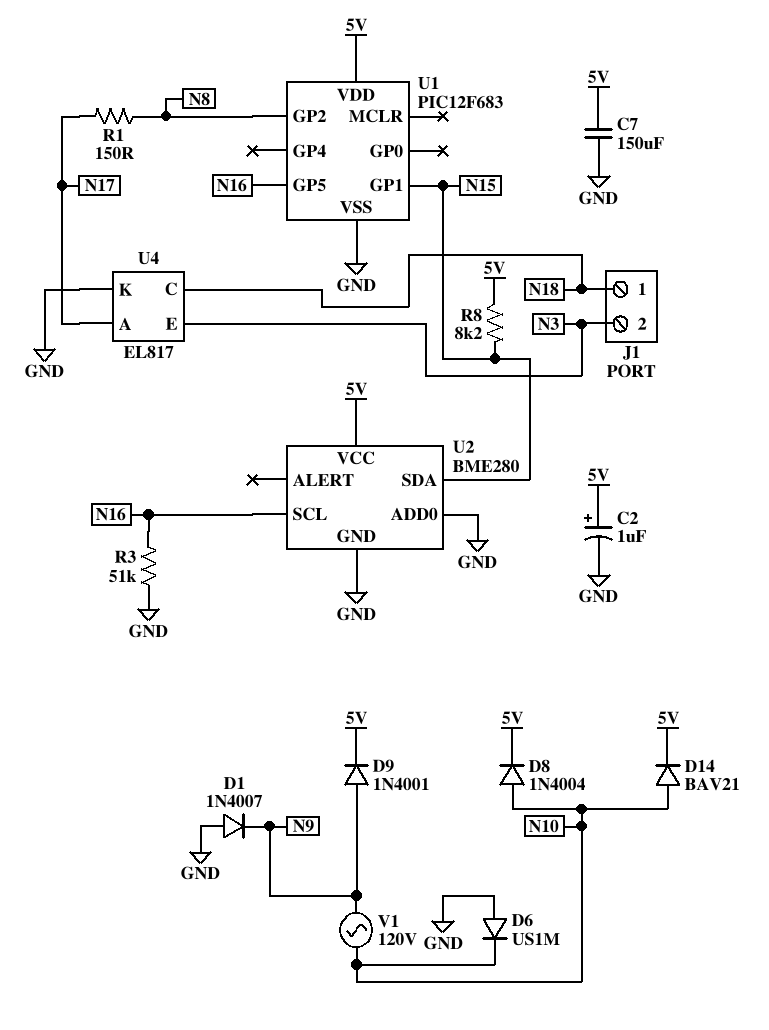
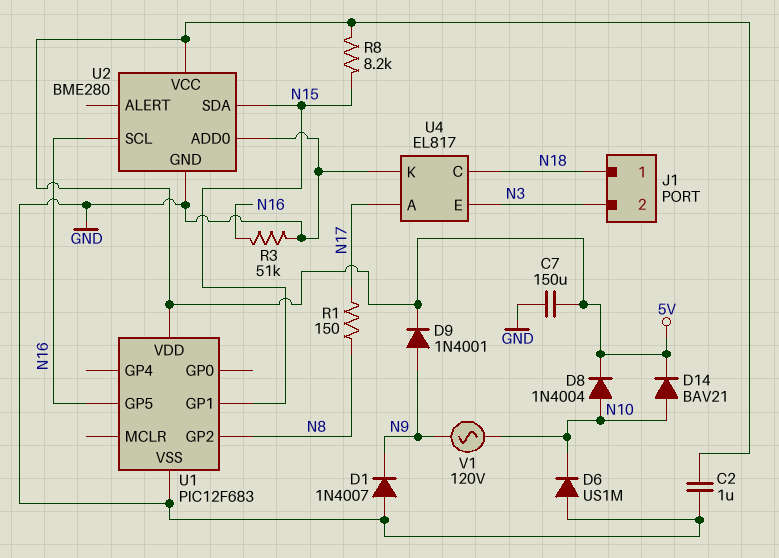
C2: 1uF (plus 5V, minus GND) -> 1uF (5V, GND)

